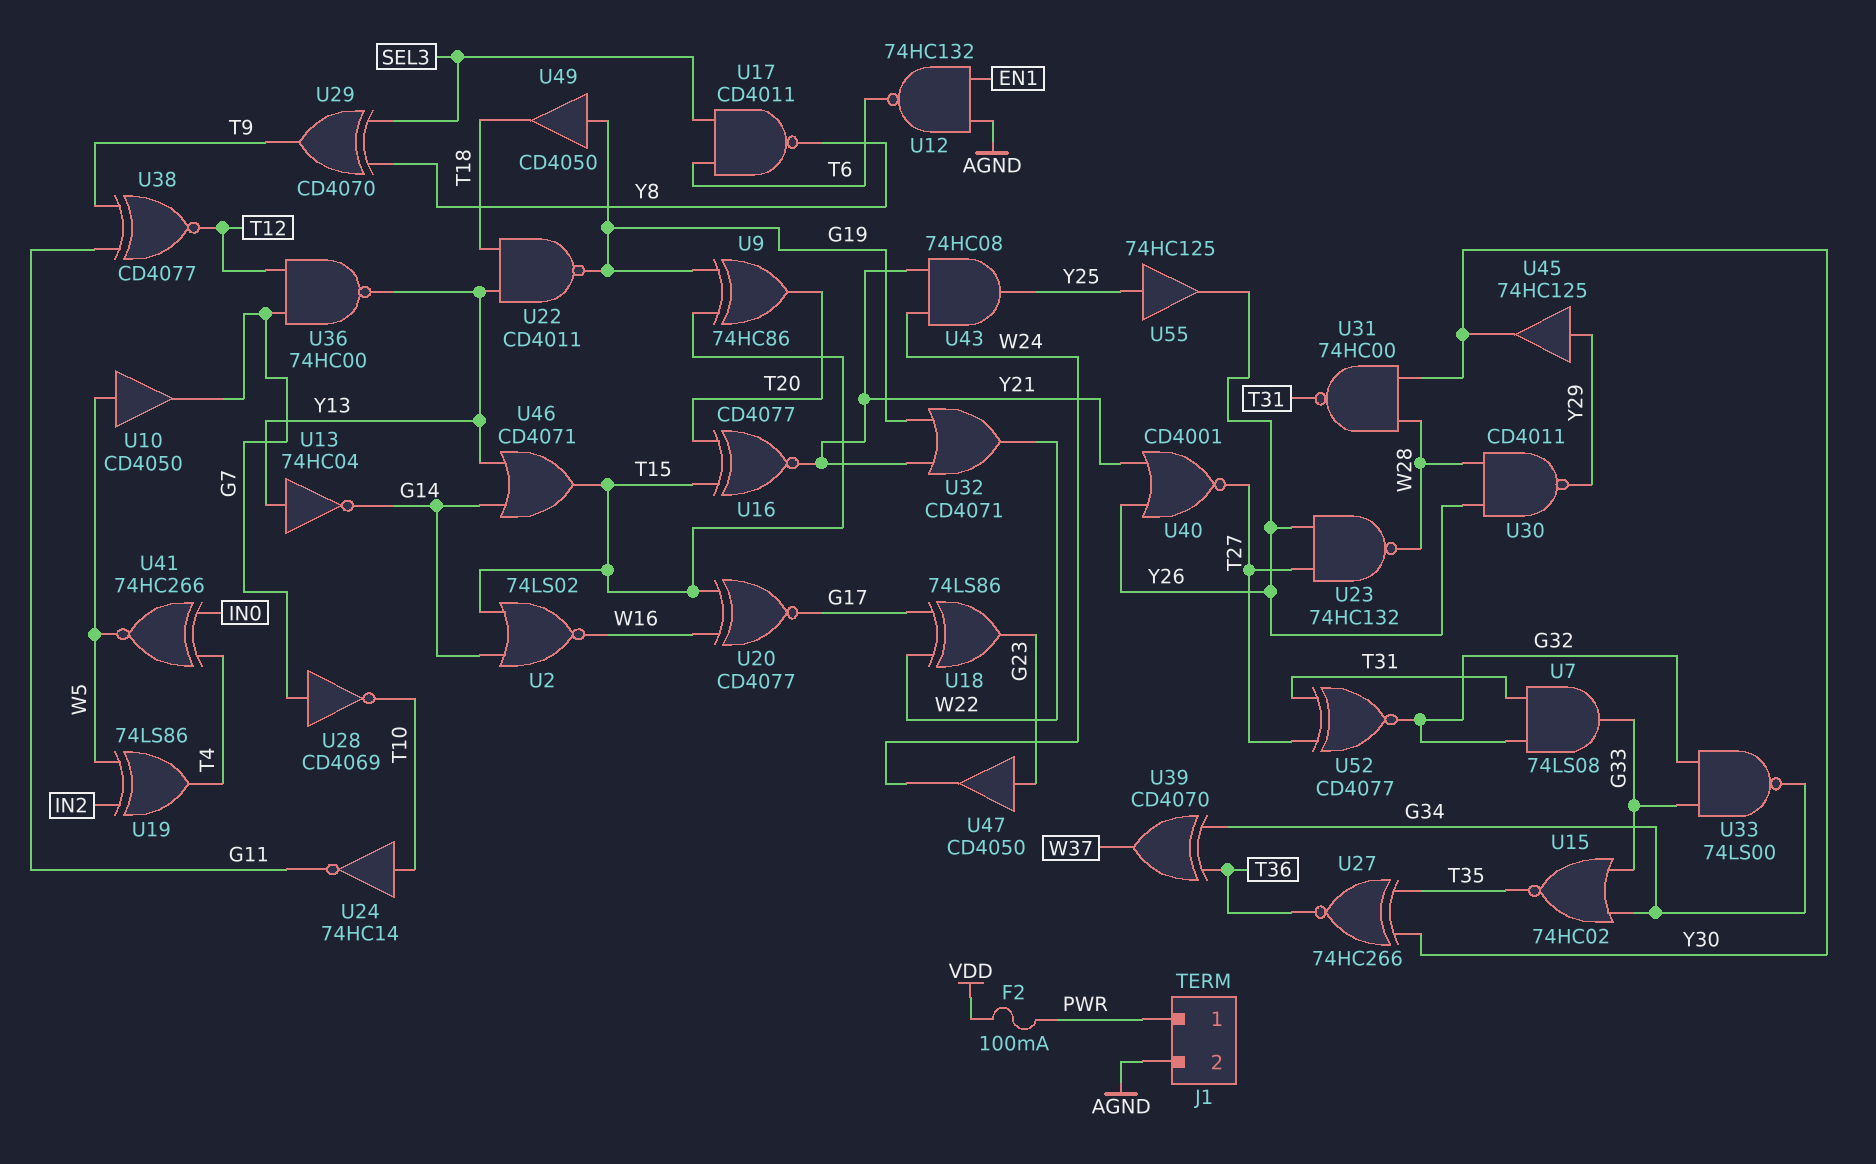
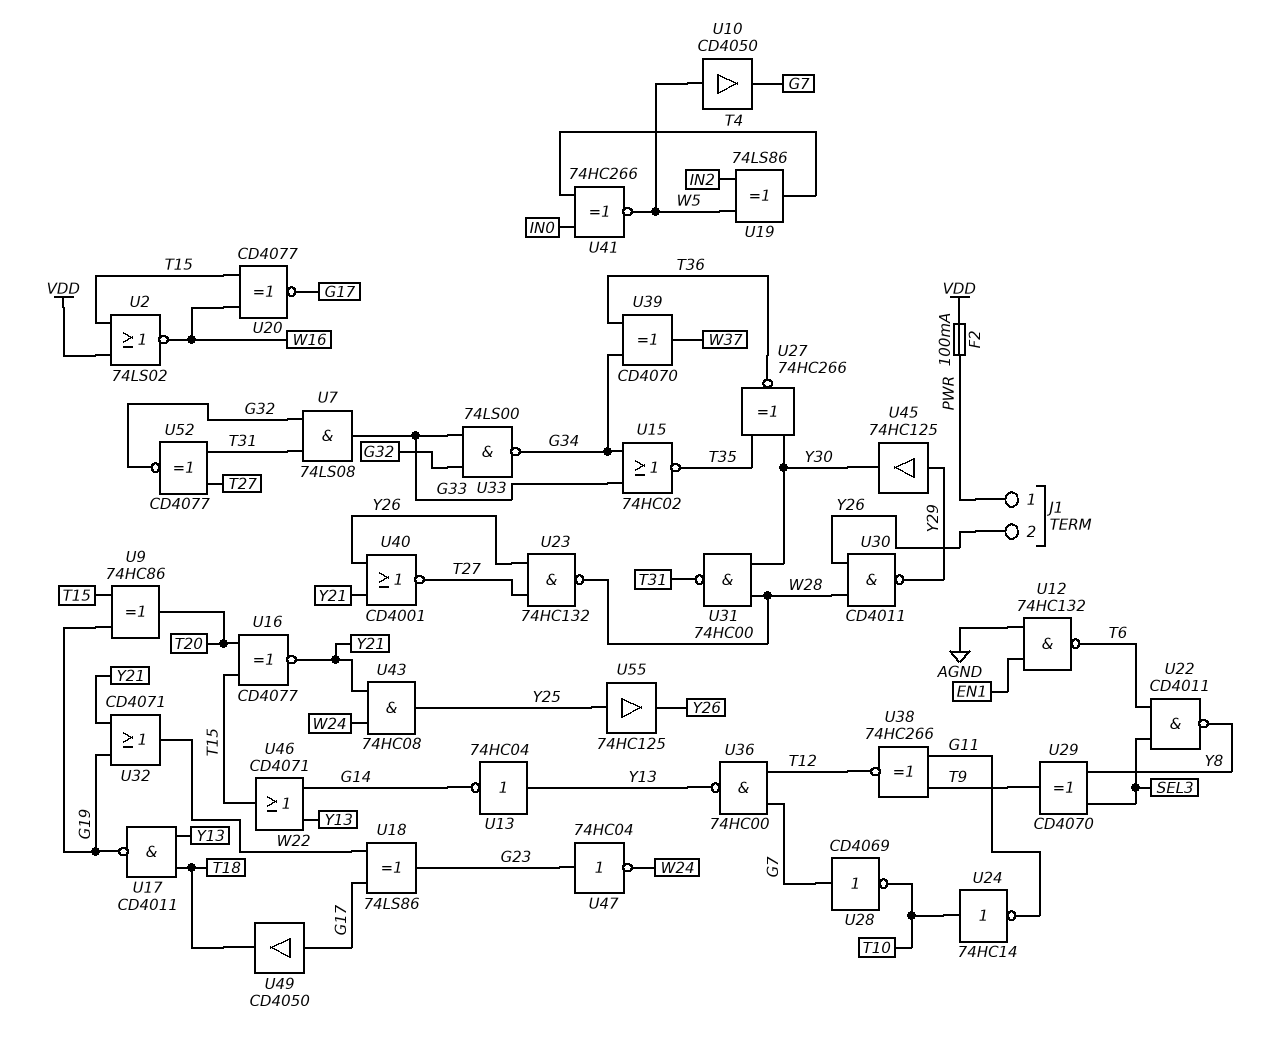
J1 pin 2: AGND -> Y26
U2: NOR 74LS02 (in G14, in T15, out W16) -> NOR 74LS02 (in T15, in VDD, out W16)
U17: NAND CD4011 (in SEL3, in T6, out Y8) -> NAND CD4011 (in T18, in Y13, out G19)
U22: NAND CD4011 (in T18, in Y13, out G19) -> NAND CD4011 (in SEL3, in T6, out Y8)
U38: XNOR CD4077 (in G11, in T9, out T12) -> XNOR 74HC266 (in G11, in T9, out T12)
U47: buffer CD4050 (in G23, out W24) -> NOT 74HC04 (in G23, out W24)
U49: buffer CD4050 (in G19, out T18) -> buffer CD4050 (in G17, out T18)

